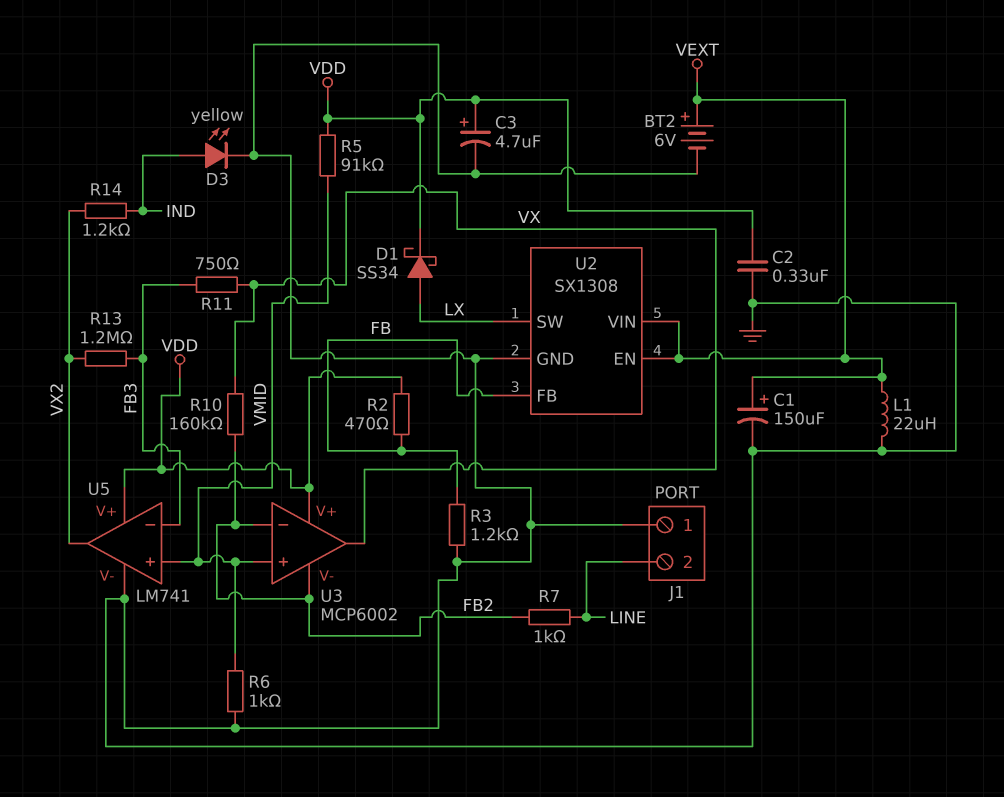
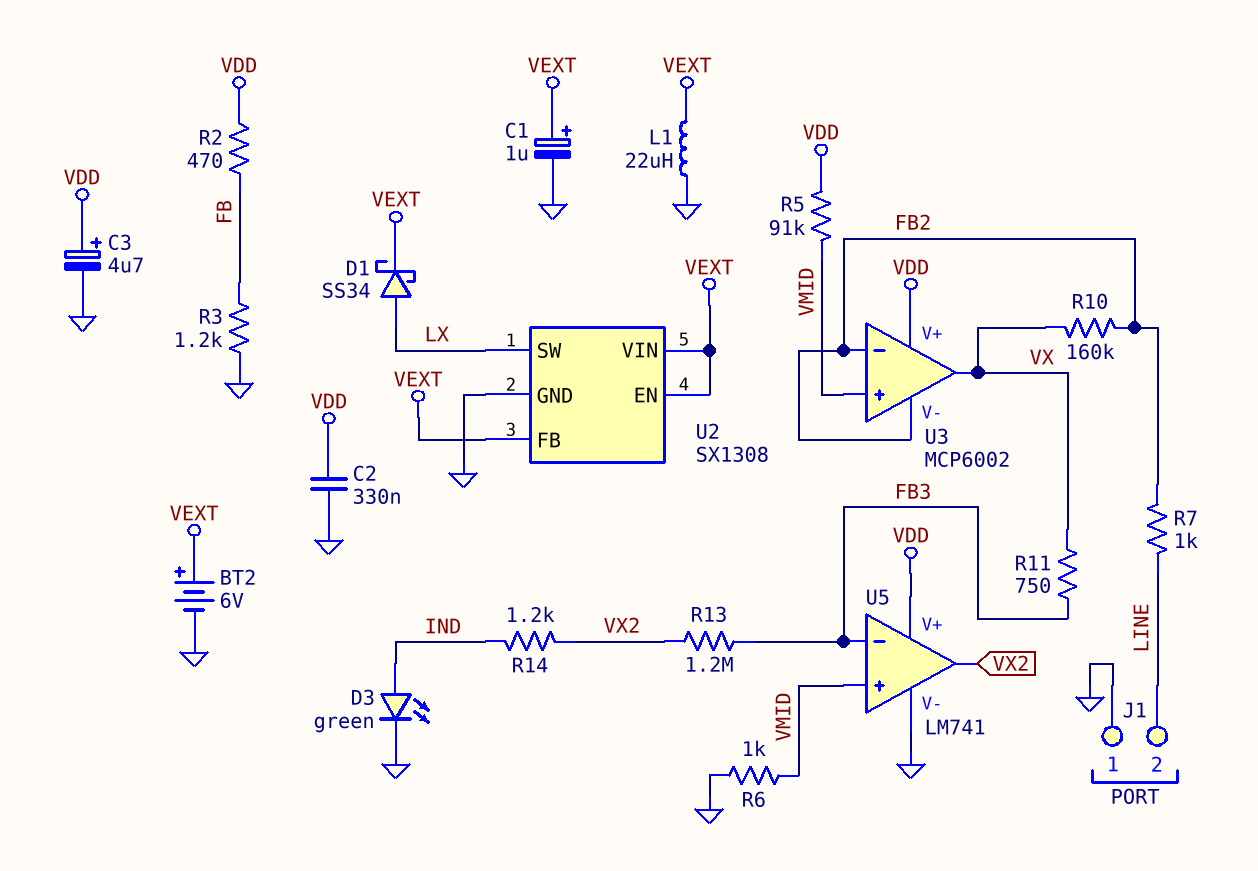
C1: 150uF (plus VEXT, minus GND) -> 1uF (plus VEXT, minus GND)
D1: schottky SS34 (A LX, K VDD) -> schottky SS34 (A LX, K VEXT)
D3: LED yellow (A IND, K GND) -> LED green (A IND, K GND)
U2 pin FB: FB -> VEXT

